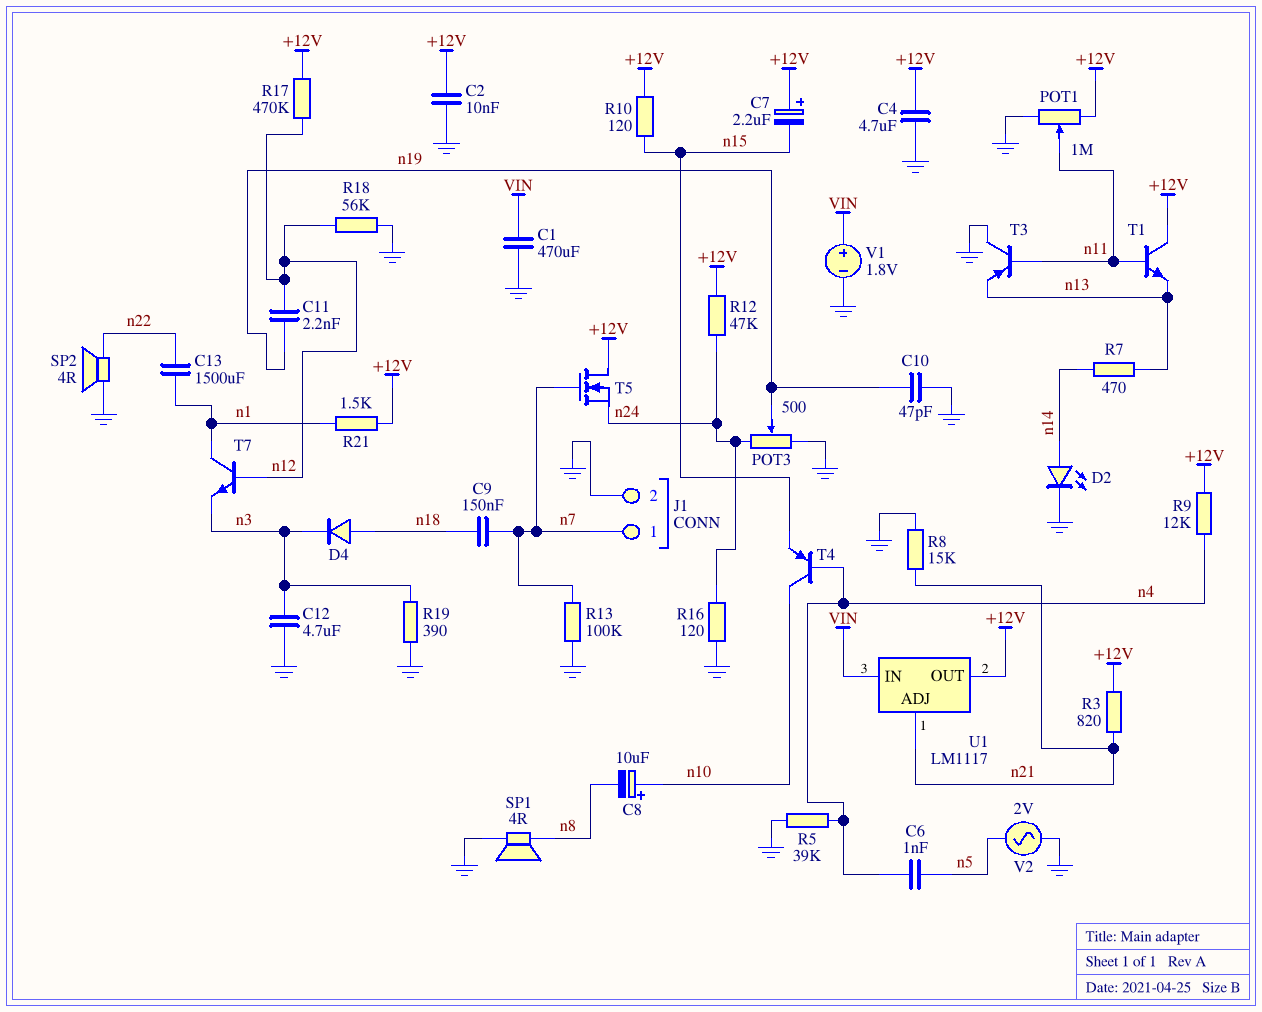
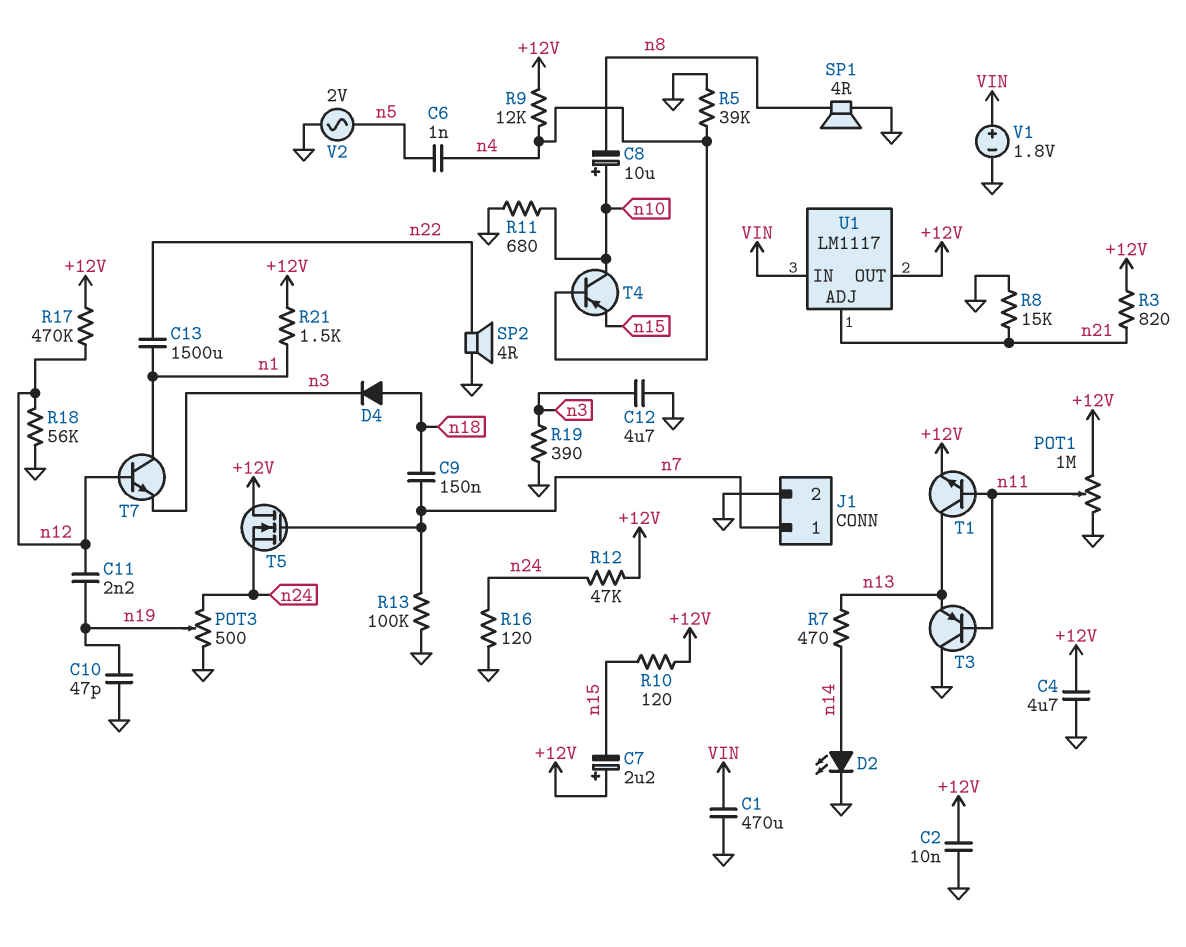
R11: none -> 680 (GND, n10)
T1: NPN (B n11, C +12V, E n13) -> NPN (B n11, C n13, E +12V)

